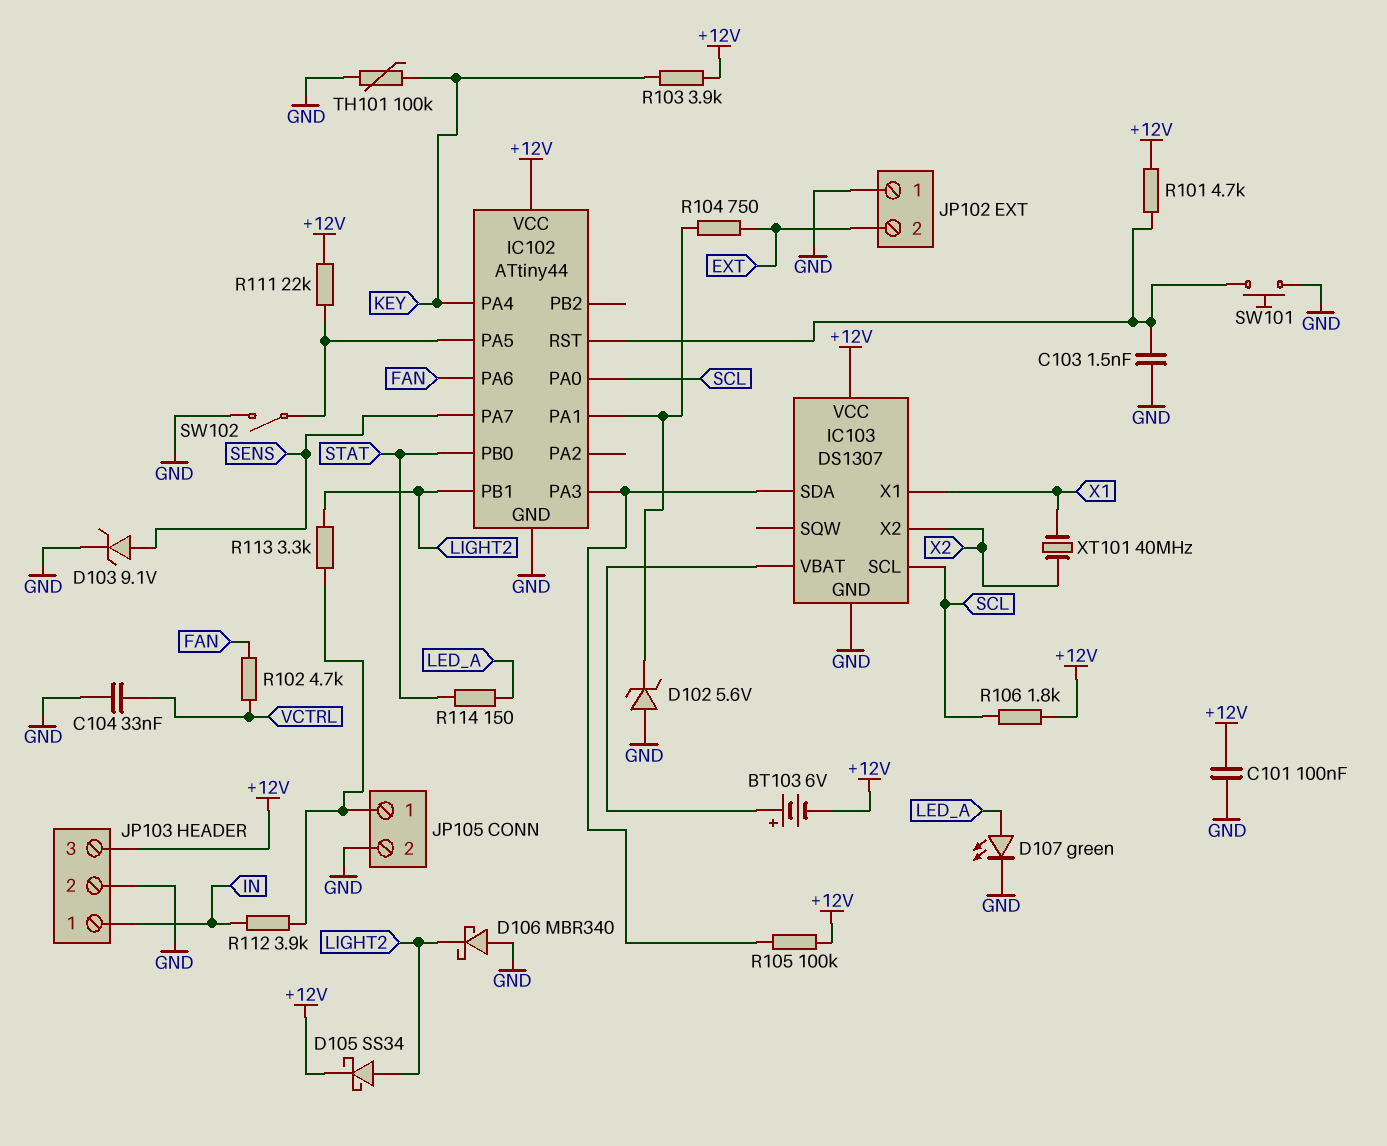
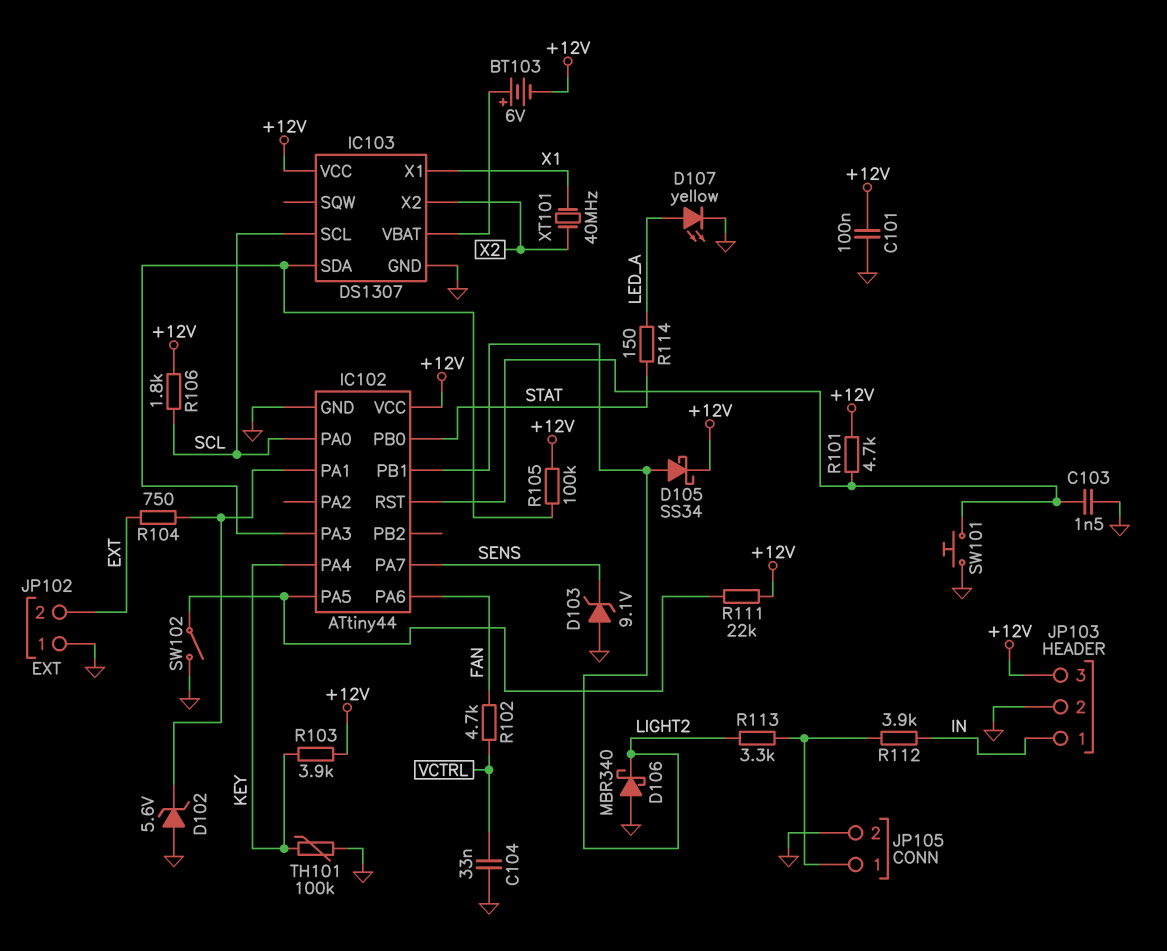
D103: zener 9.1V (A SENS, K GND) -> zener 9.1V (A GND, K SENS)
D107: LED green (A LED_A, K GND) -> LED yellow (A LED_A, K GND)

